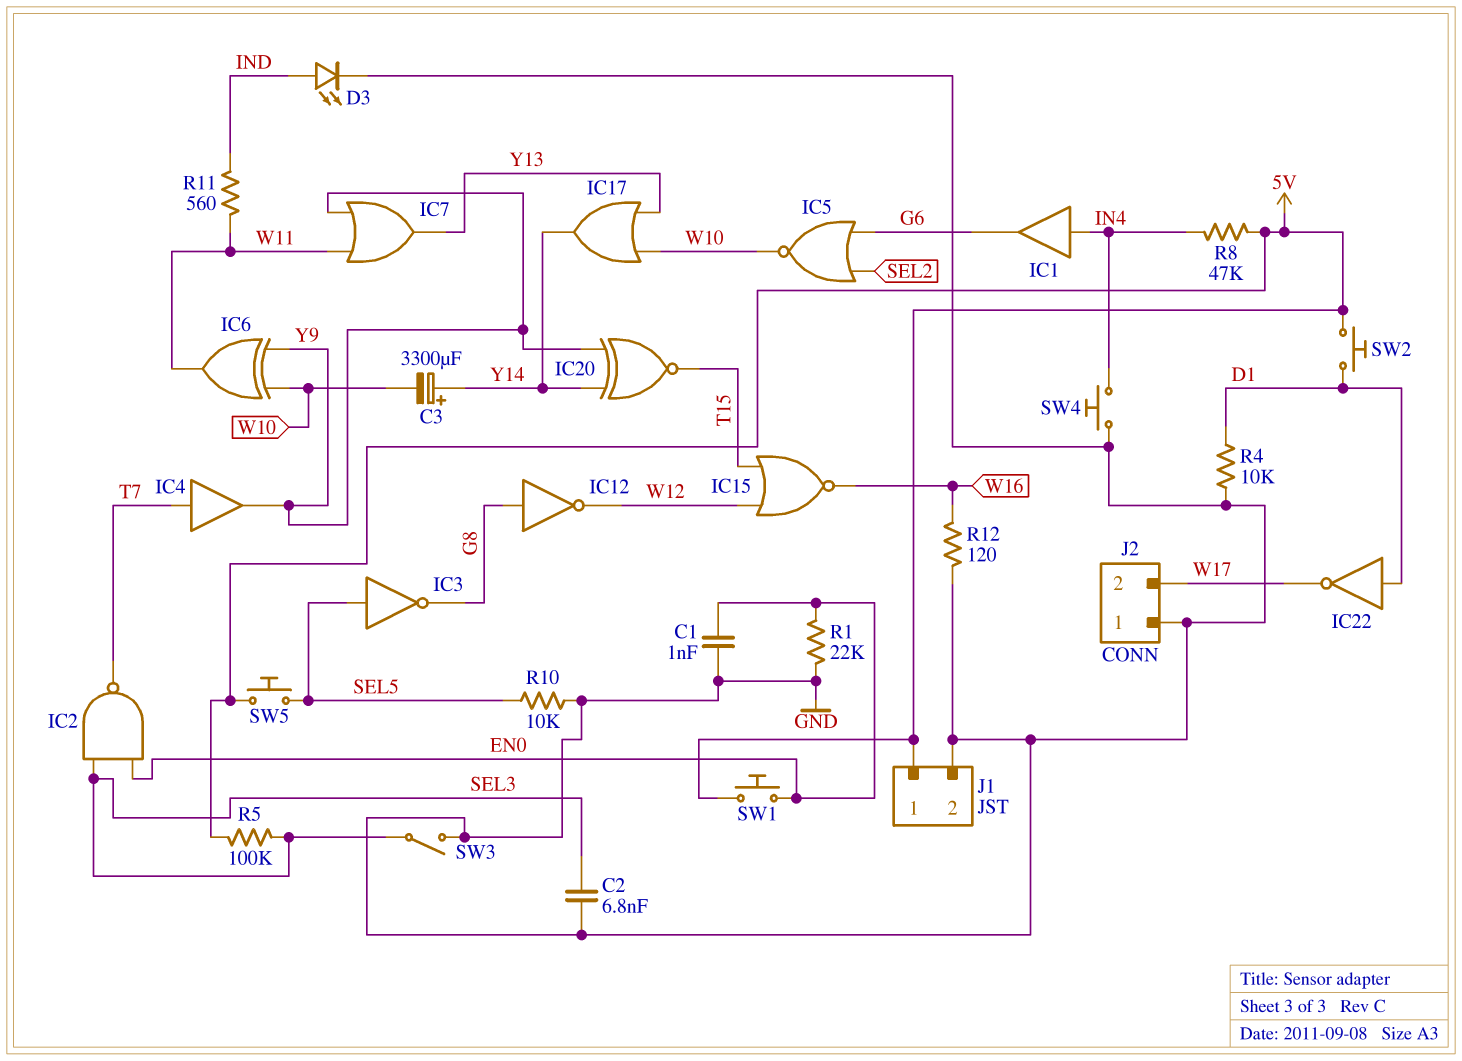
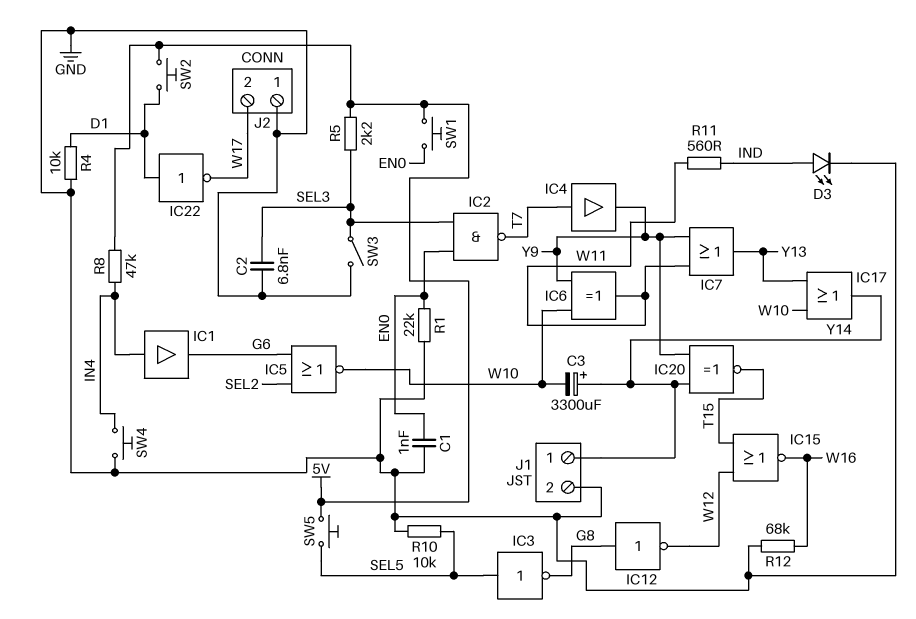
J1 pin 1: 5V -> Y14
R5: 100k (5V, SEL3) -> 2.2k (5V, SEL3)
R12: 120 (GND, W16) -> 68k (GND, W16)

